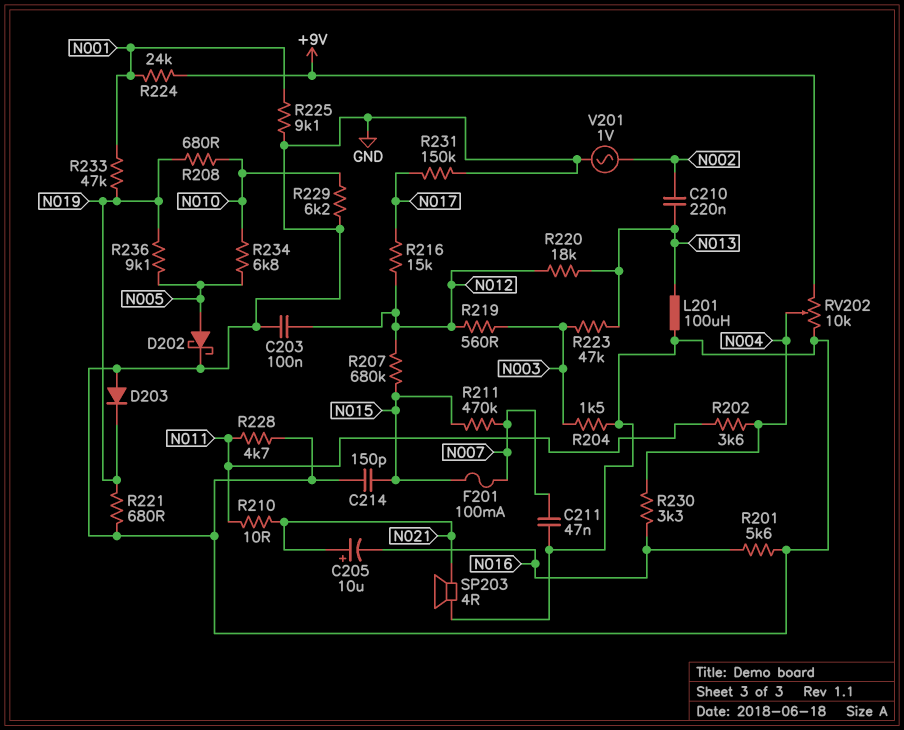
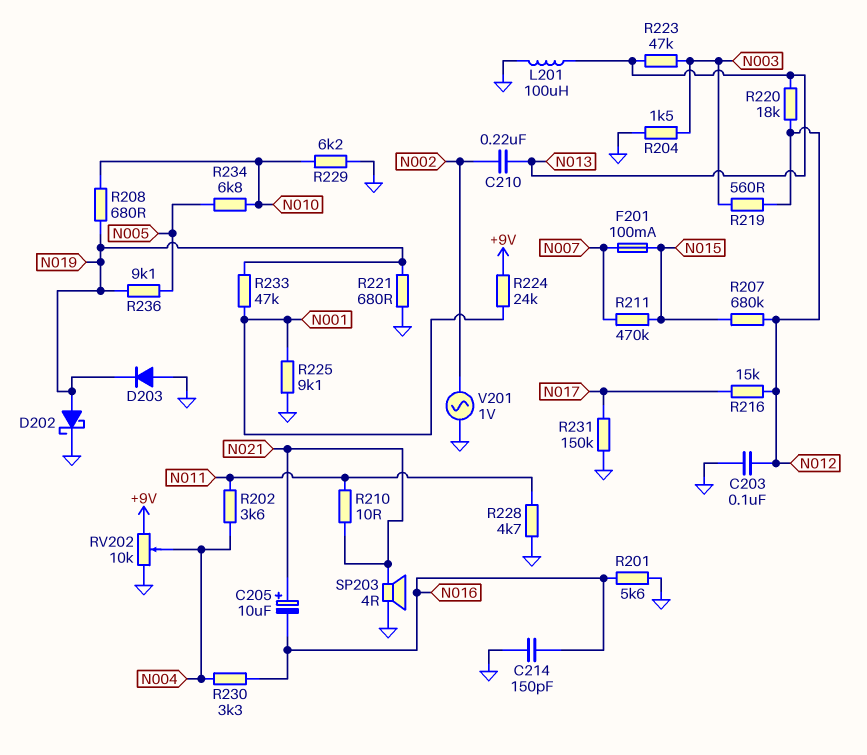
C211: 47nF (GND, N007) -> none
C214: 150pF (GND, N015) -> 150pF (GND, N016)
D202: schottky (A N005, K GND) -> schottky (A N019, K GND)

